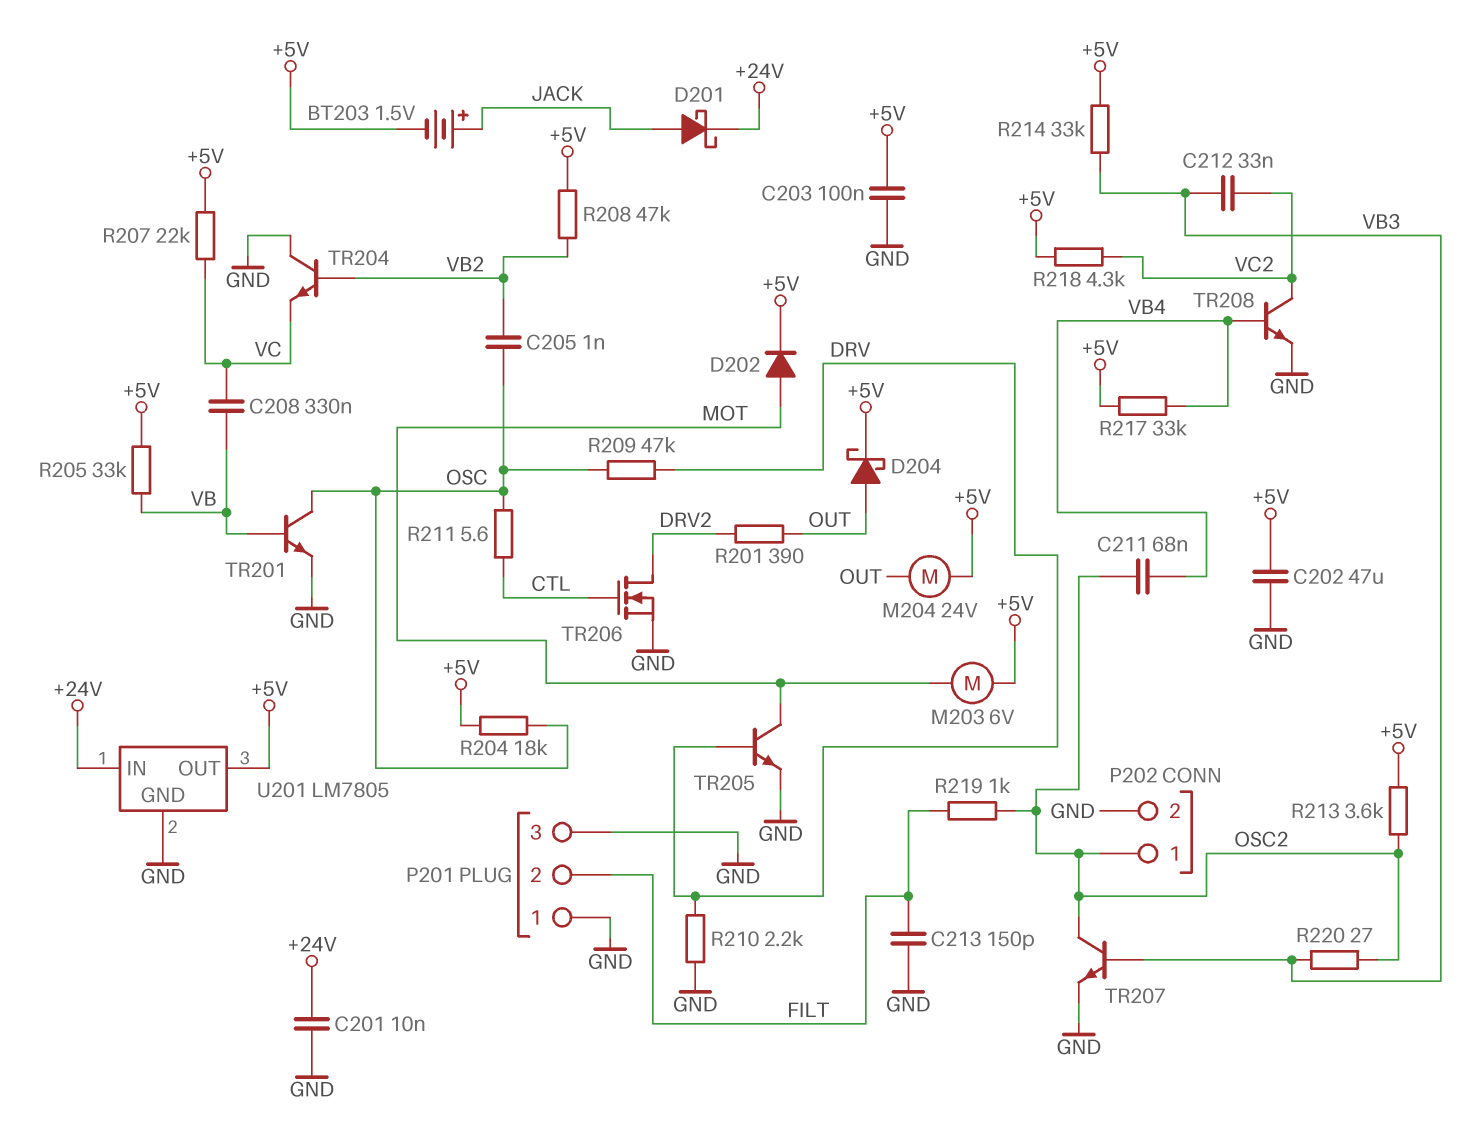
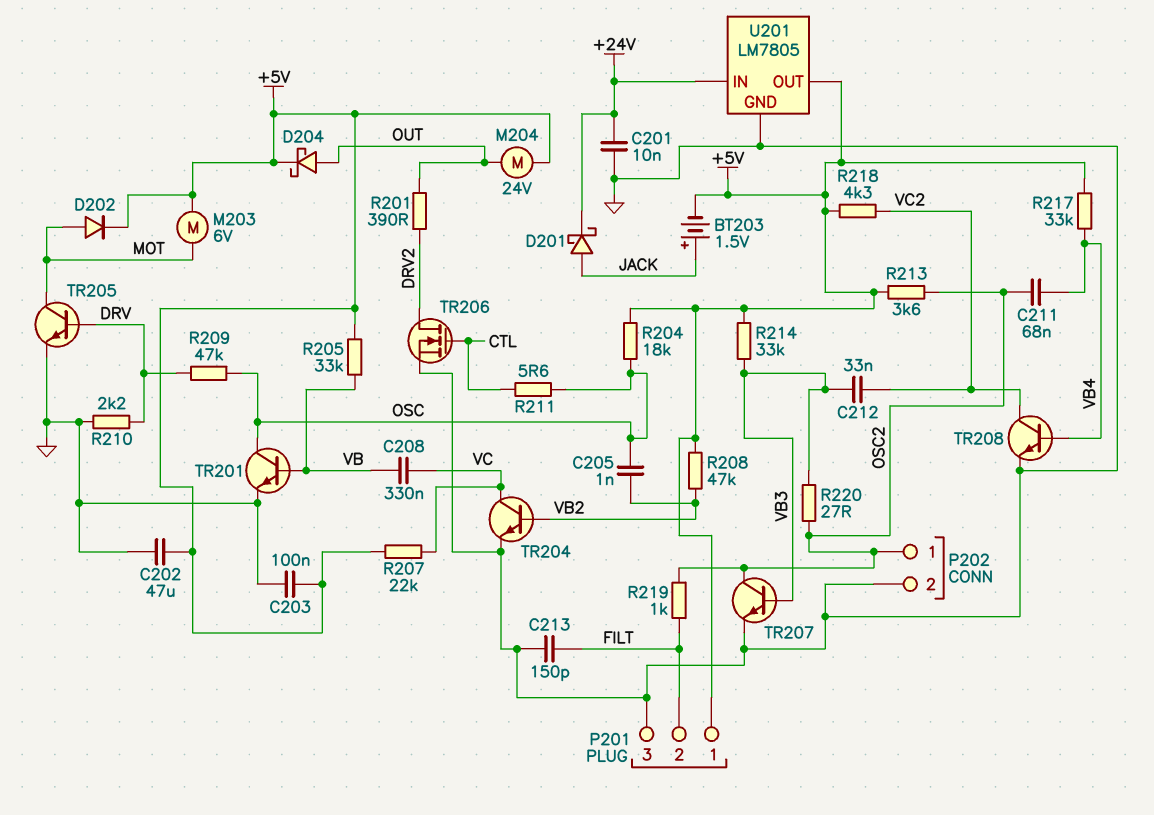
P201 pin 1: GND -> +5V
TR204: NPN (B VB2, C GND, E VC) -> NPN (B VB2, C VC, E GND)

